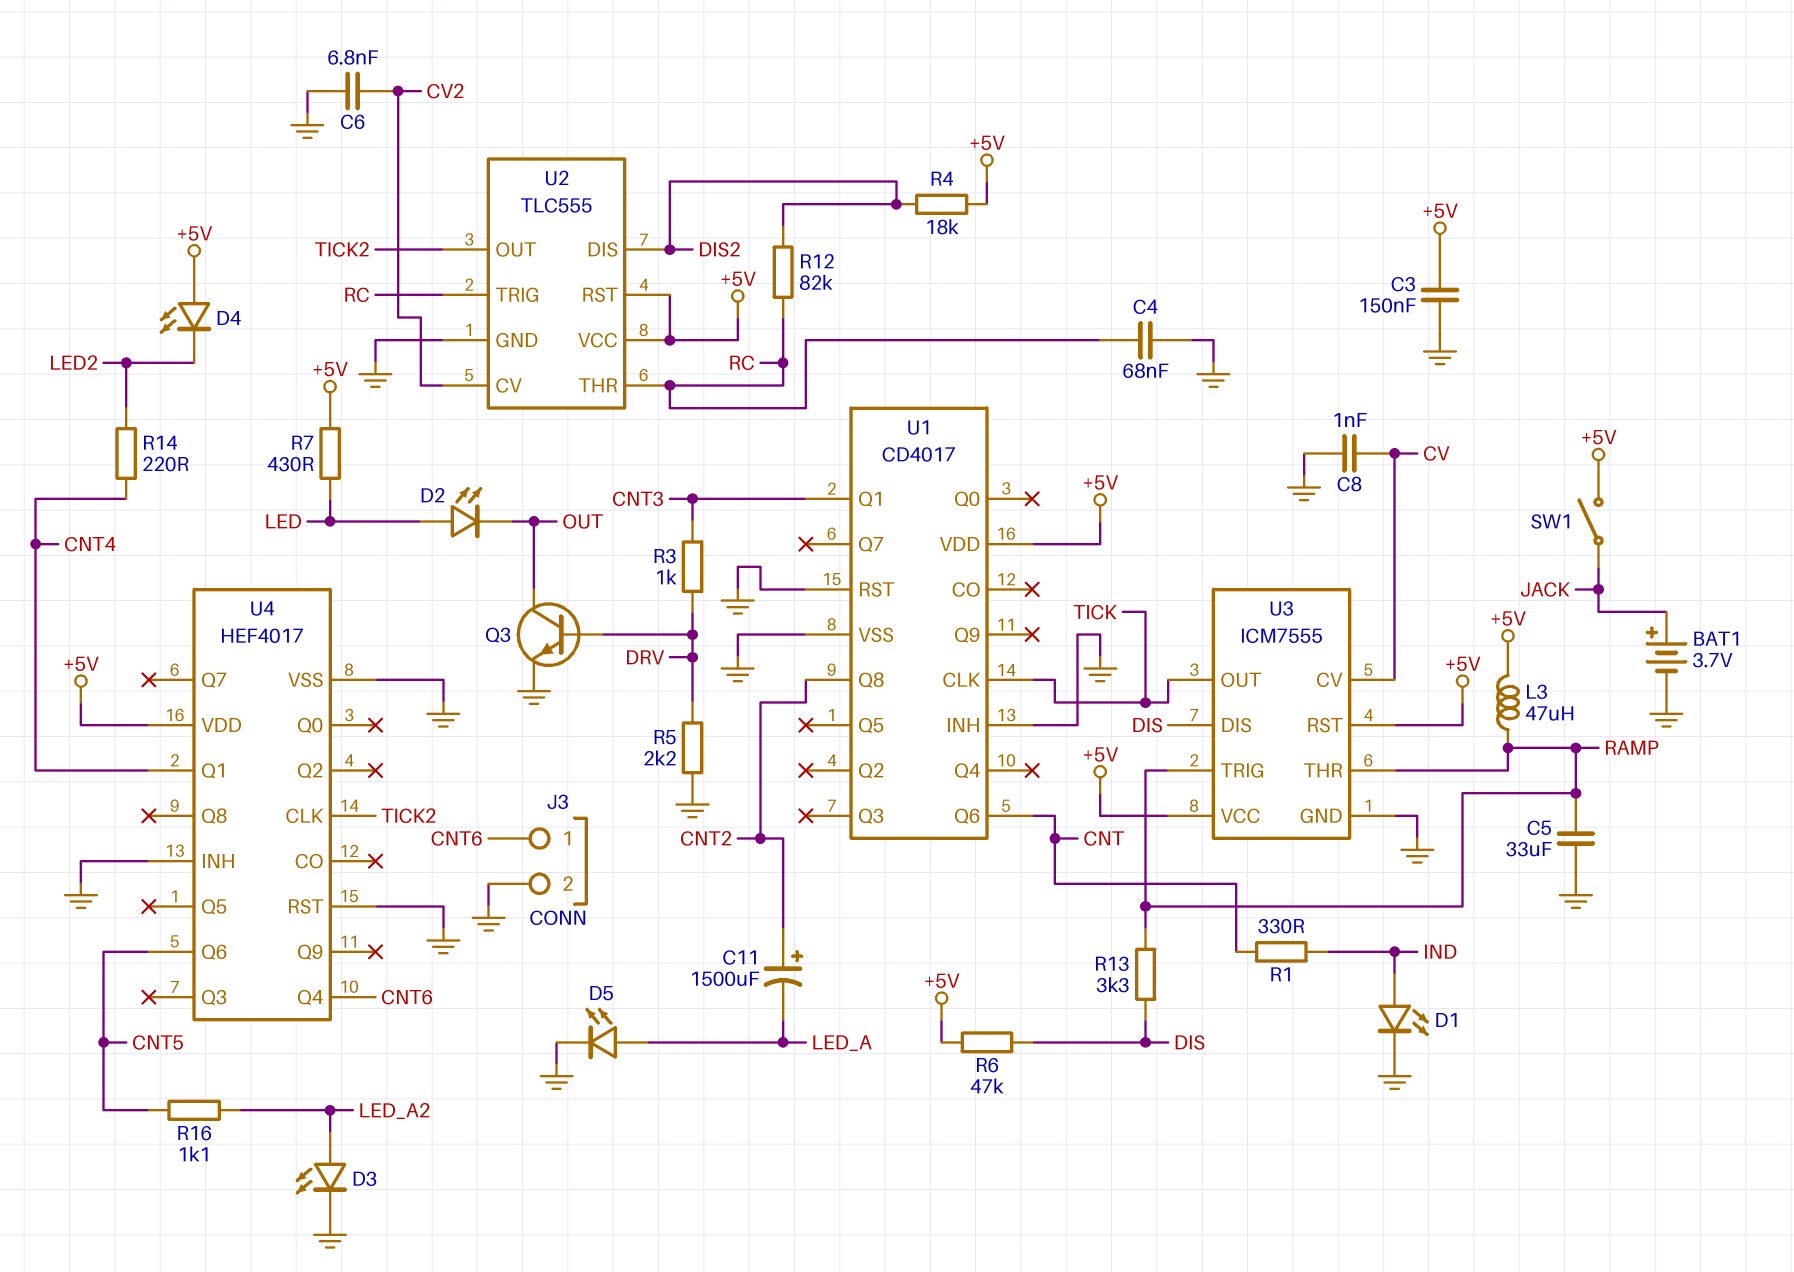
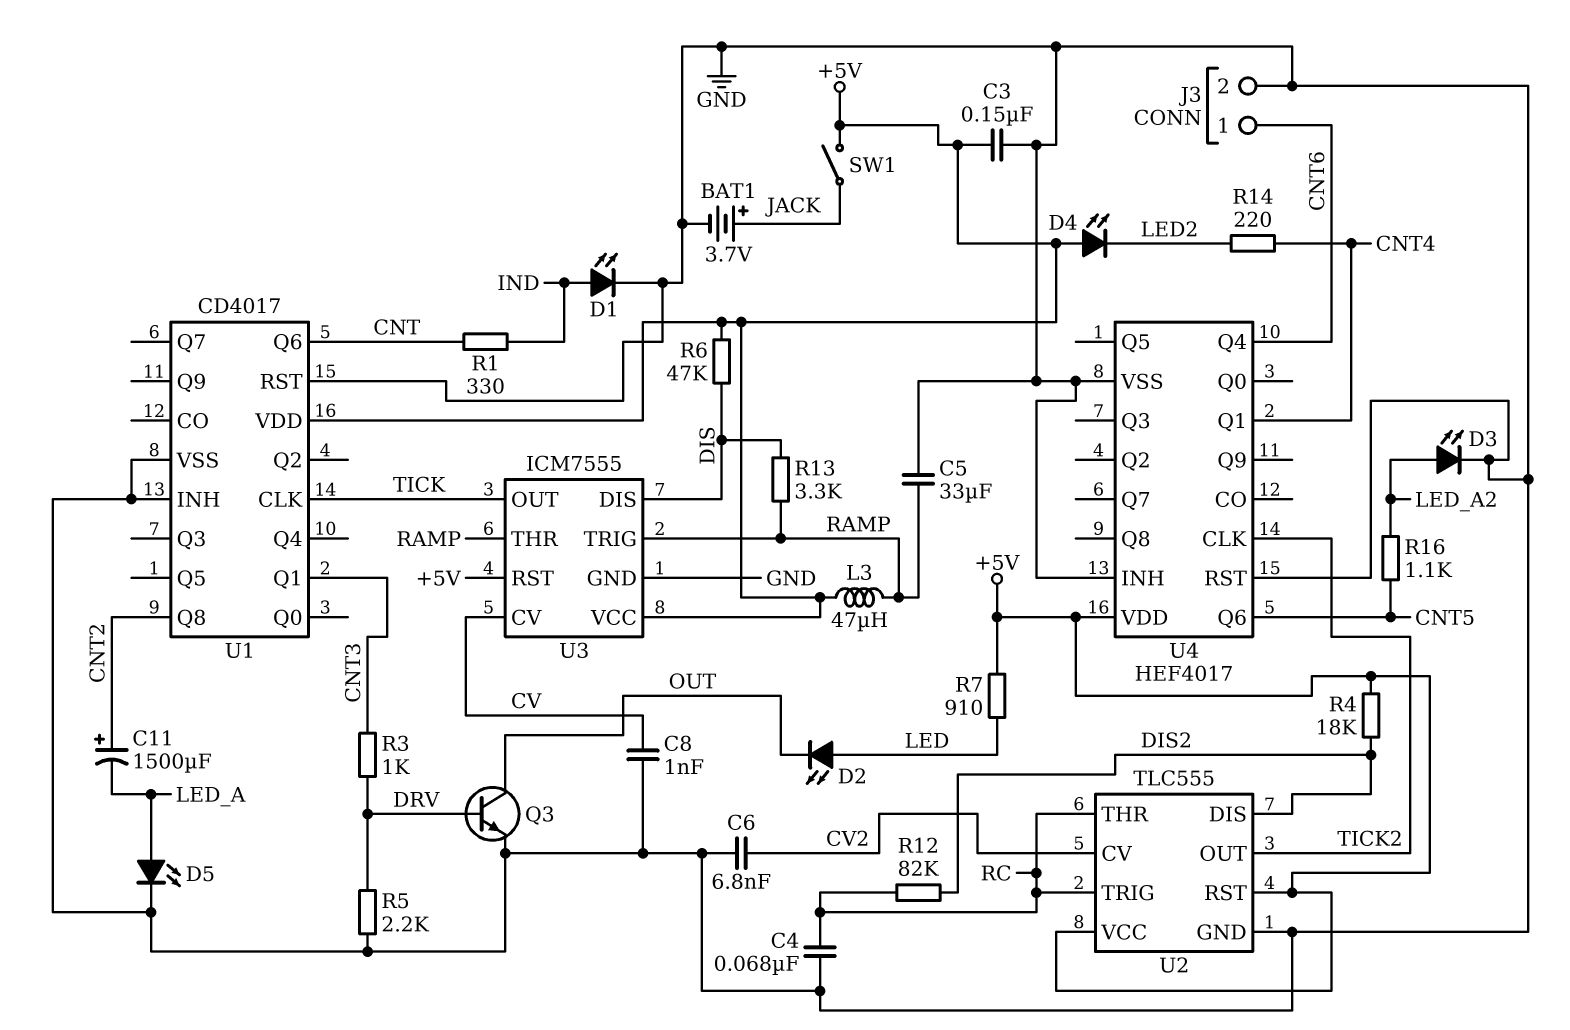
R7: 430 (+5V, LED) -> 910 (+5V, LED)

